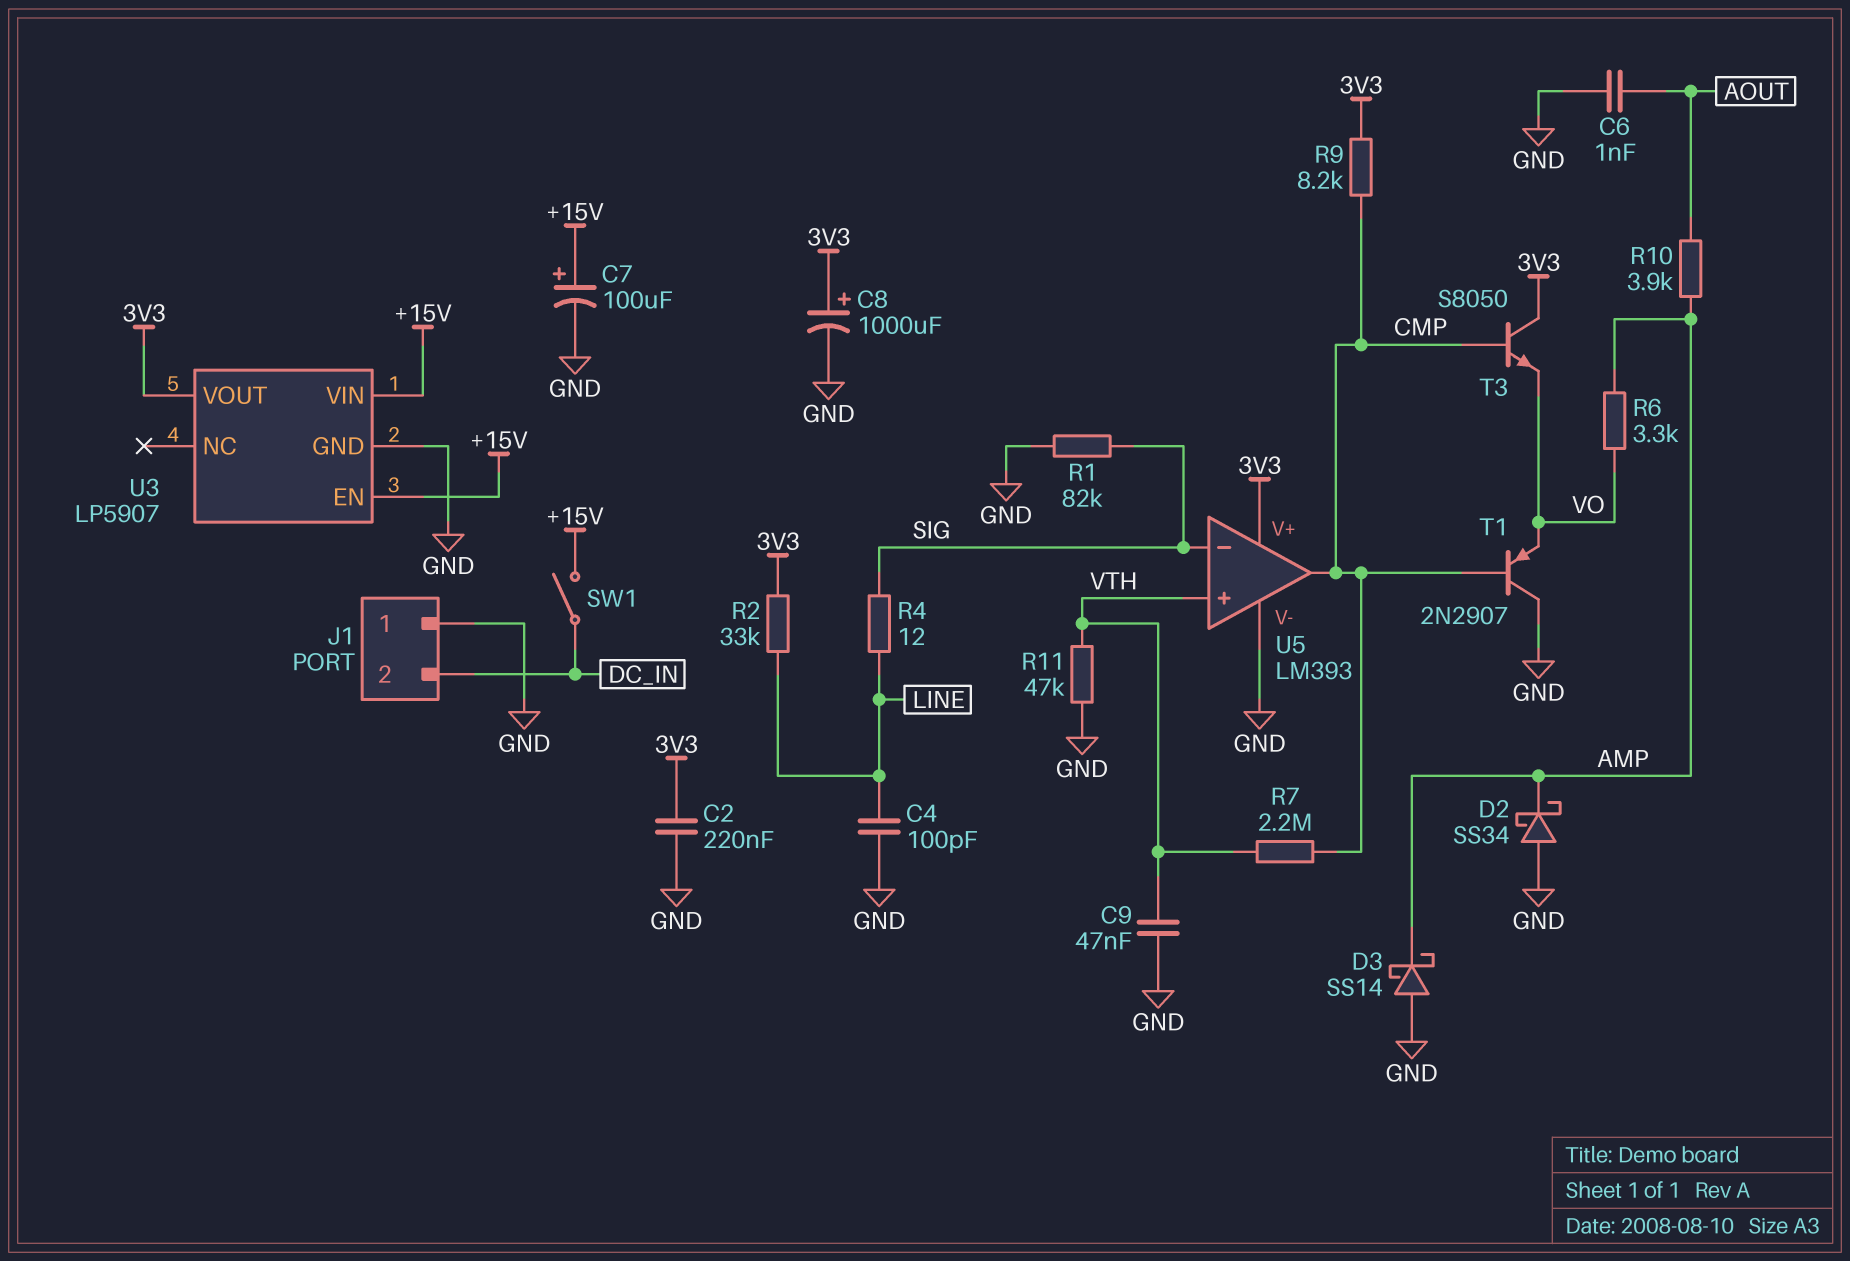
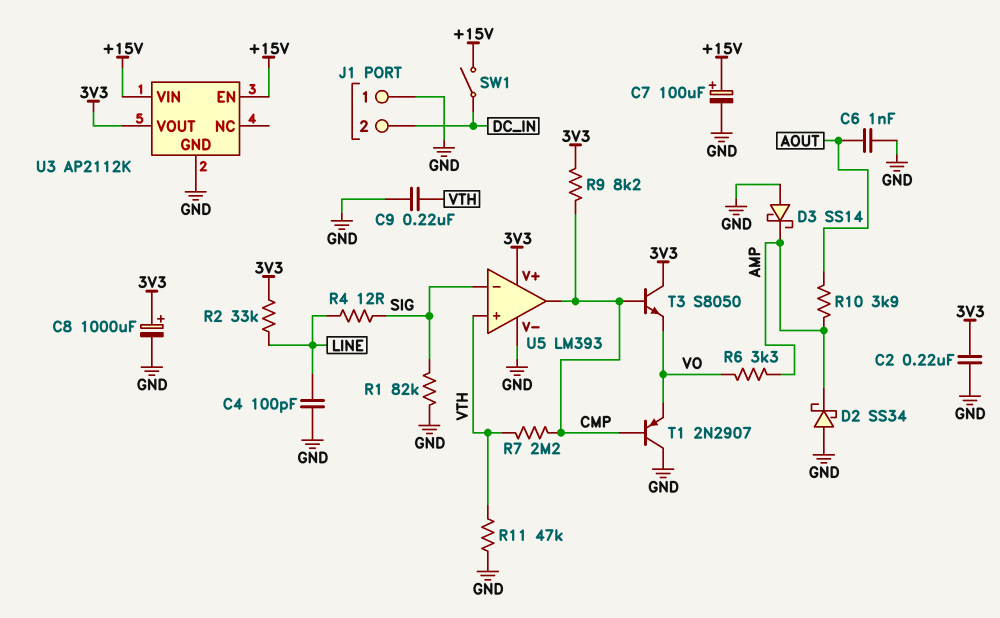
C9: 47nF (GND, VTH) -> 220nF (GND, VTH)
U3: LP5907 -> AP2112K

